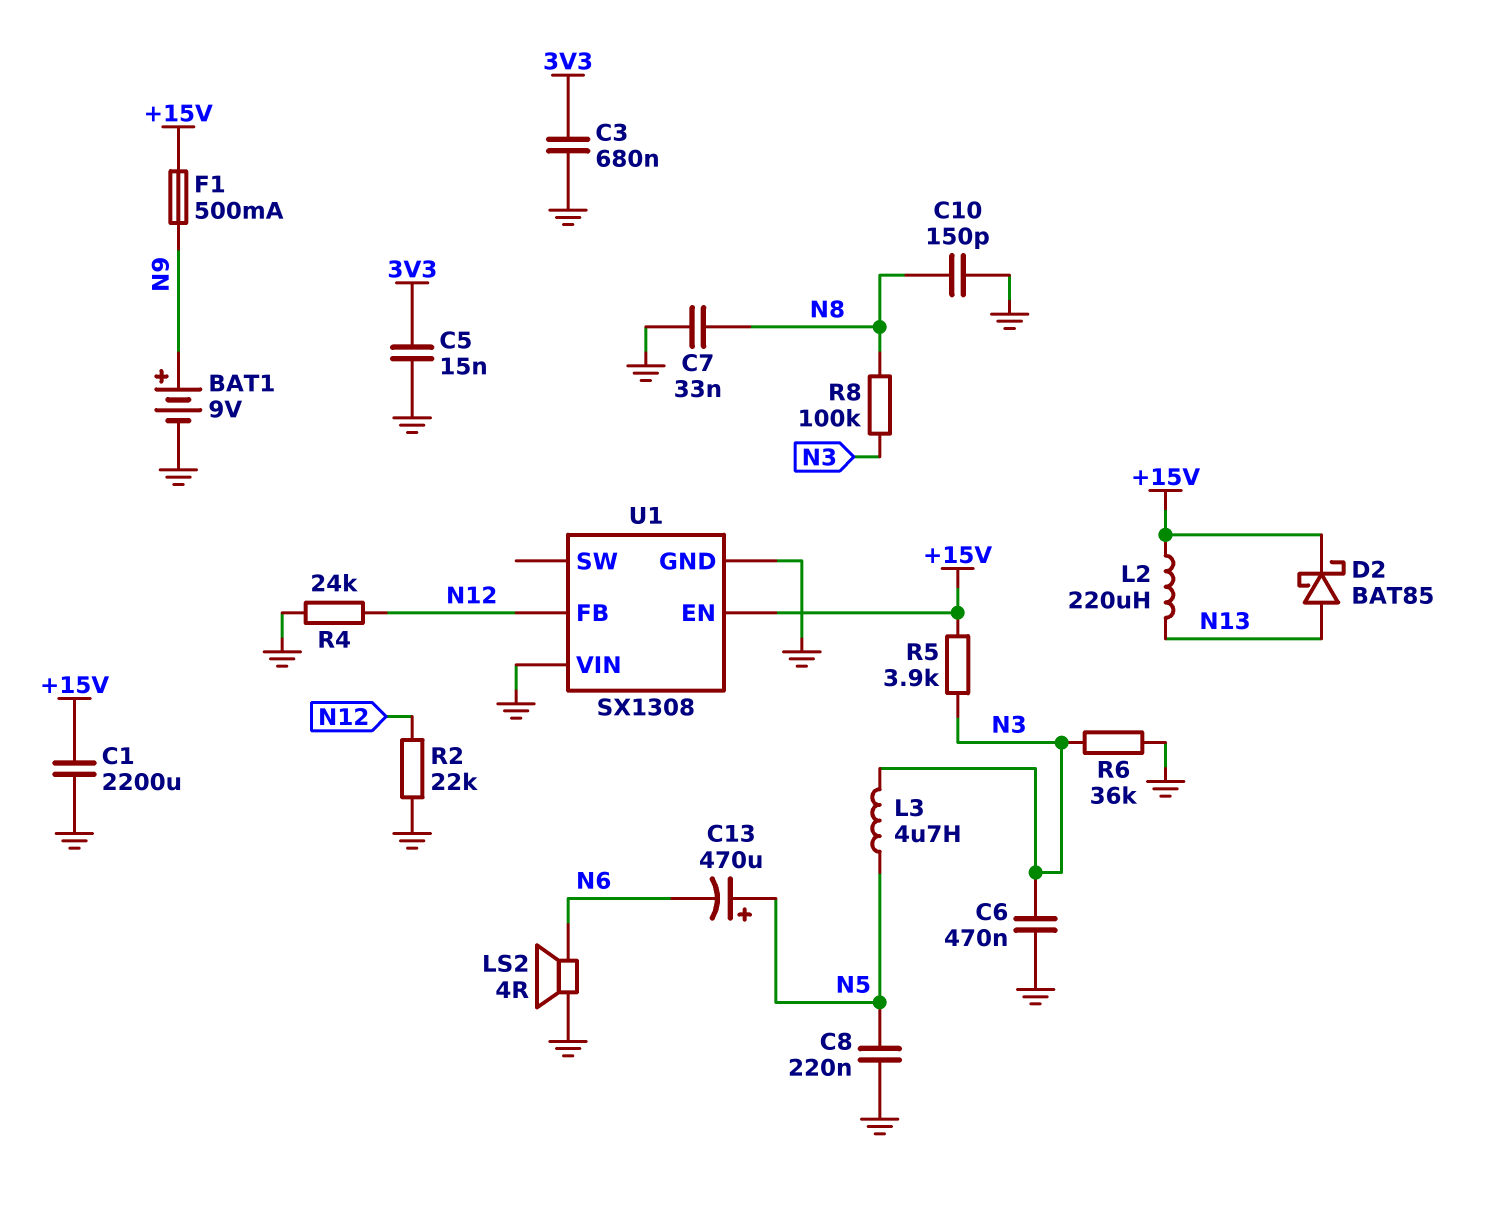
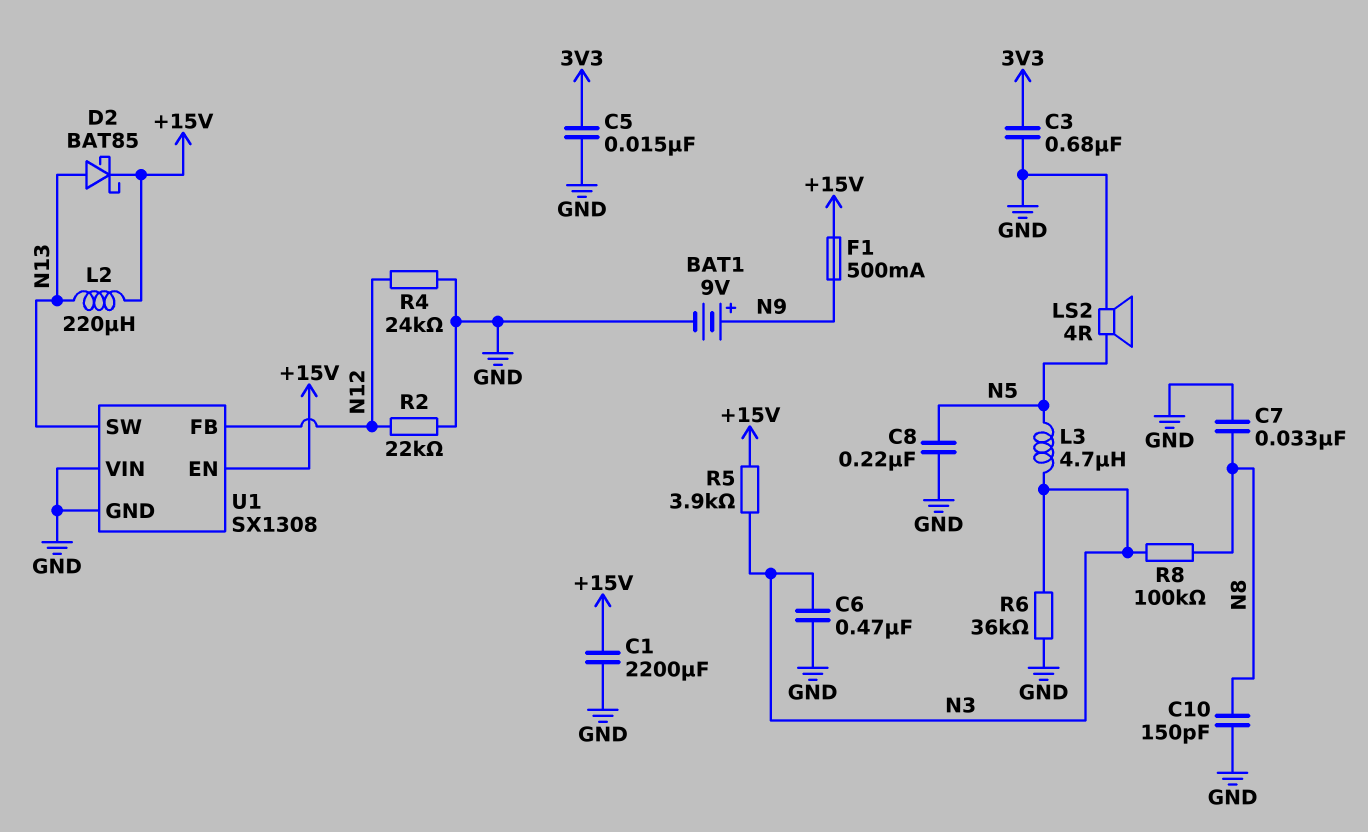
C13: 470uF (plus N5, minus N6) -> none
LS2: speaker 4R (GND, N6) -> speaker 4R (GND, N5)
U1 pin SW: none -> N13

